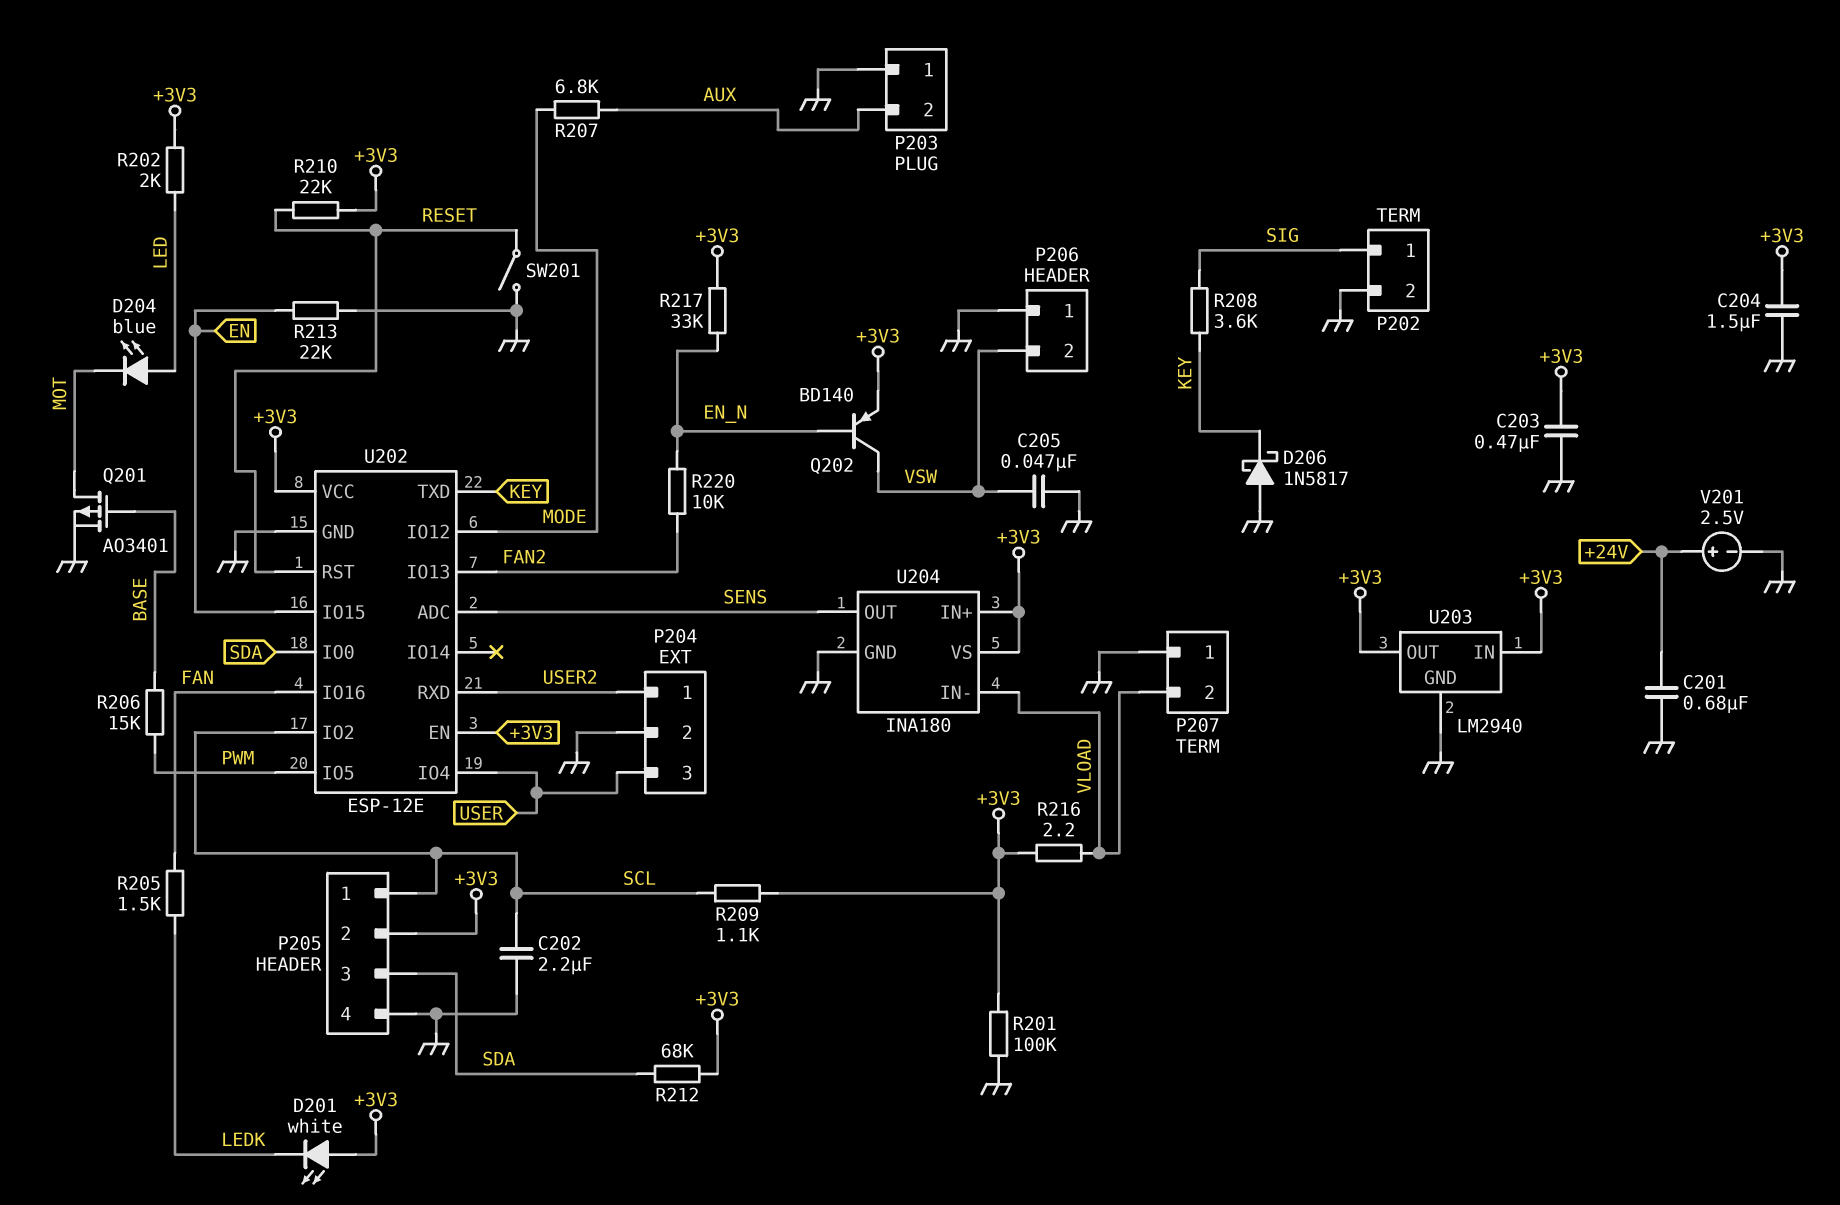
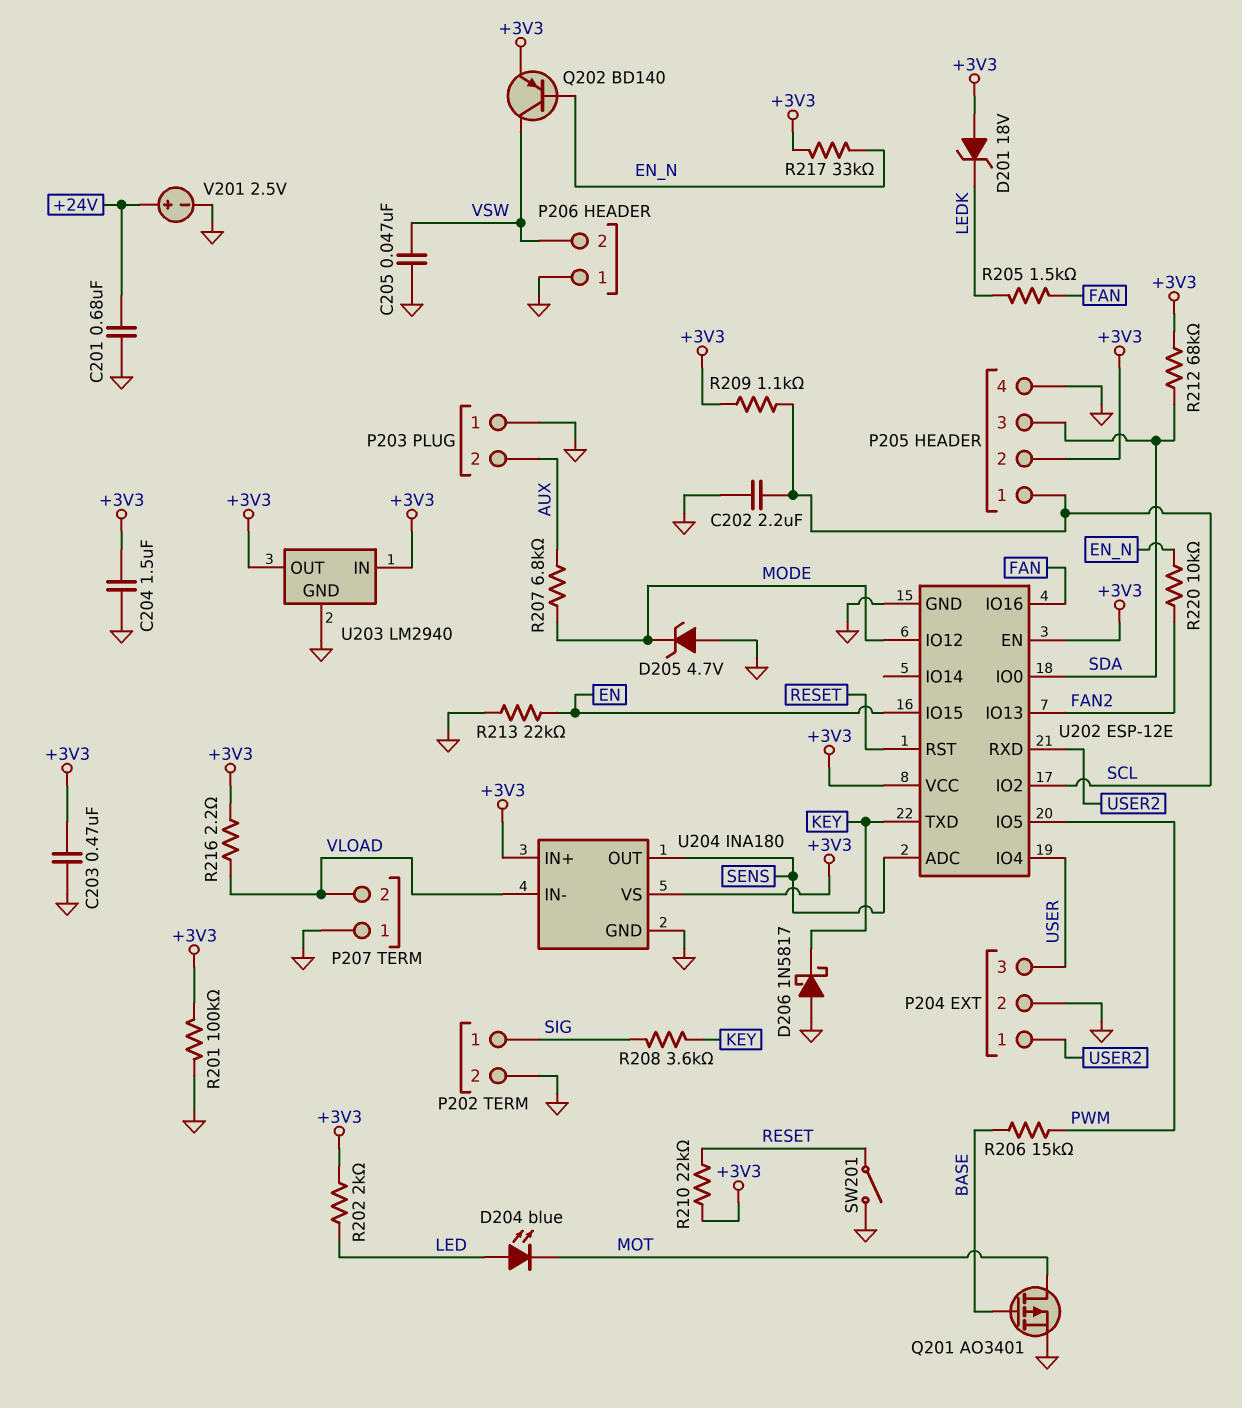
D201: LED white (A +3V3, K LEDK) -> zener 18V (A +3V3, K LEDK)
D205: none -> zener 4.7V (A GND, K MODE)

